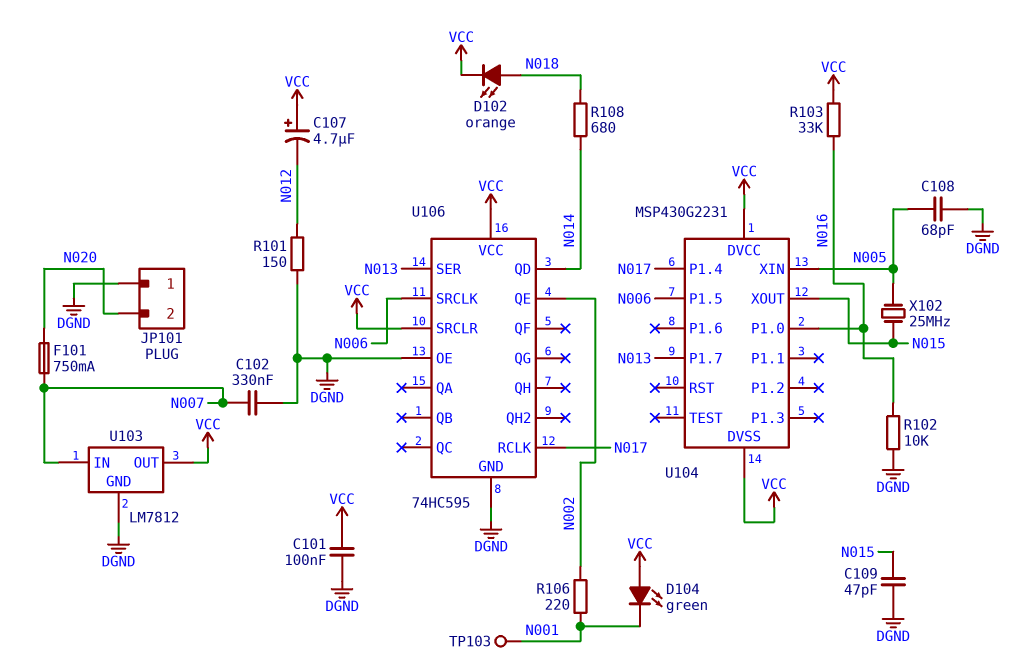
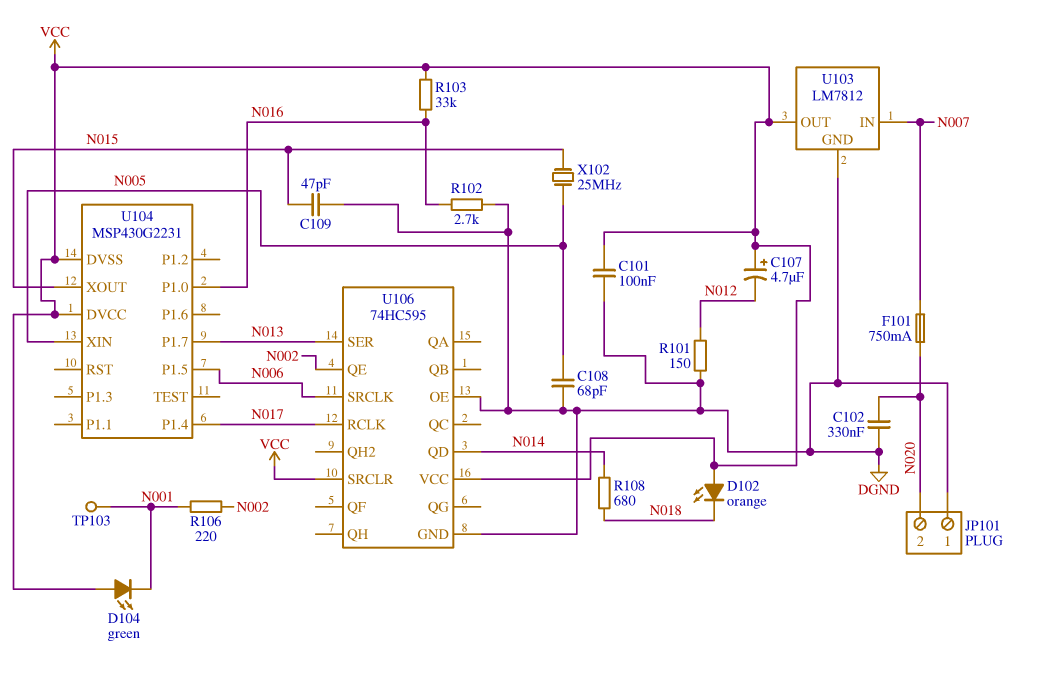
C102: 330nF (DGND, N007) -> 330nF (DGND, N020)
D102: LED orange (A N018, K VCC) -> LED orange (A VCC, K N018)
R102: 10k (DGND, N016) -> 2.7k (DGND, N016)

